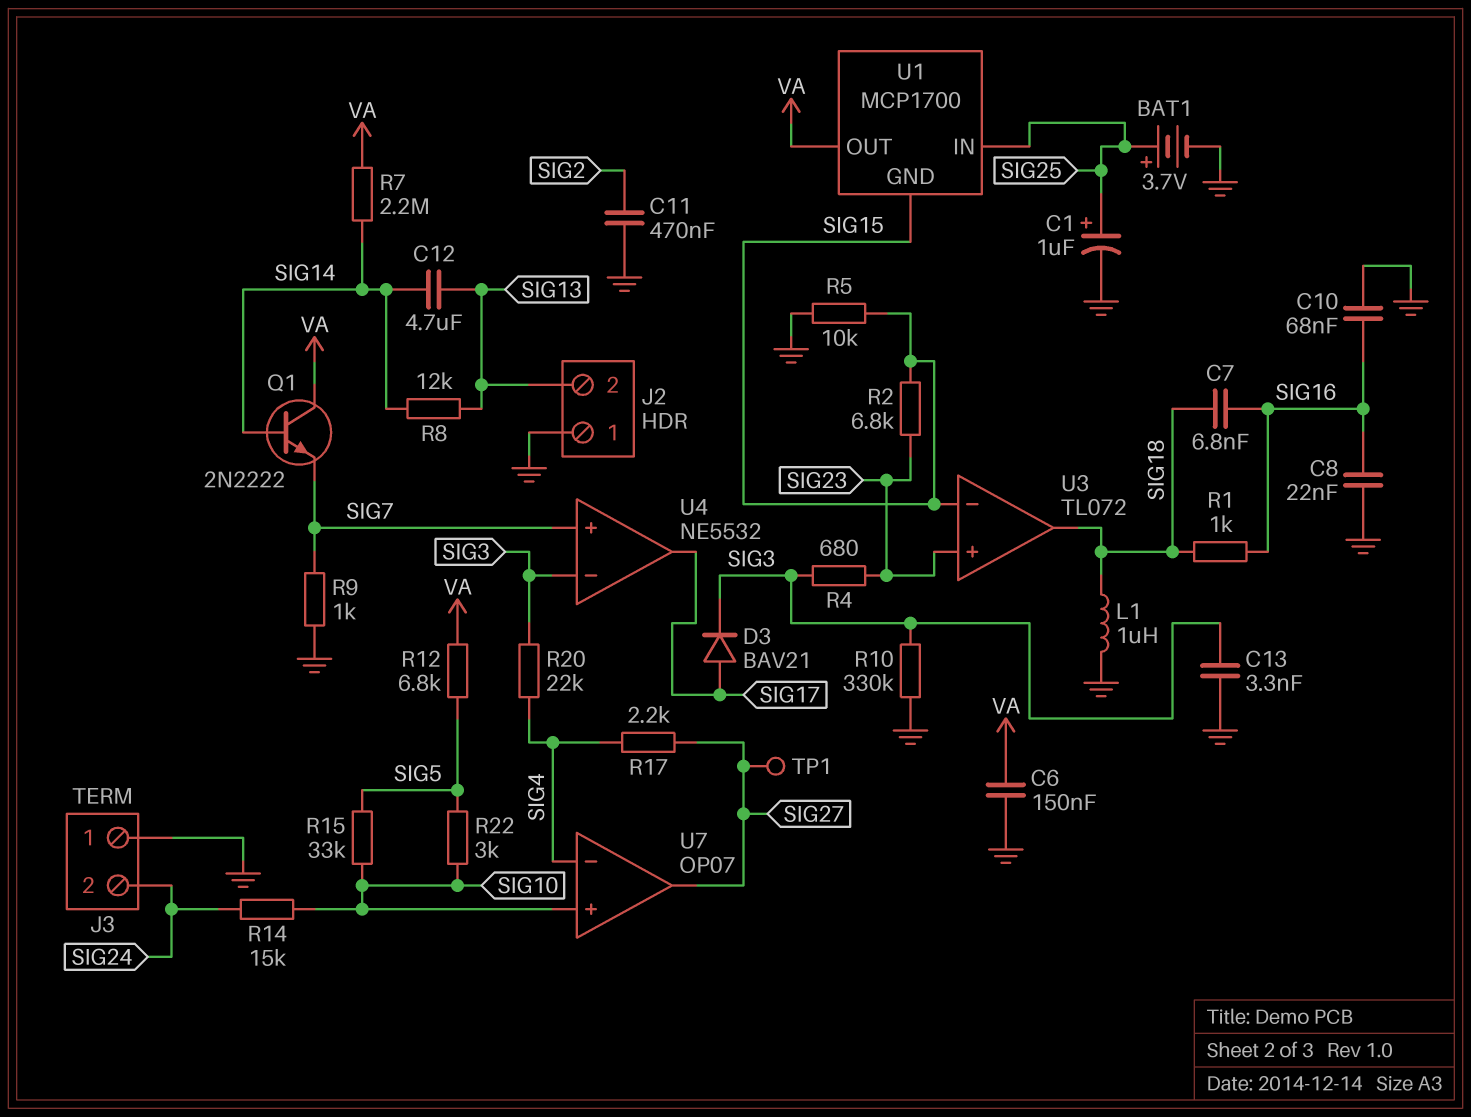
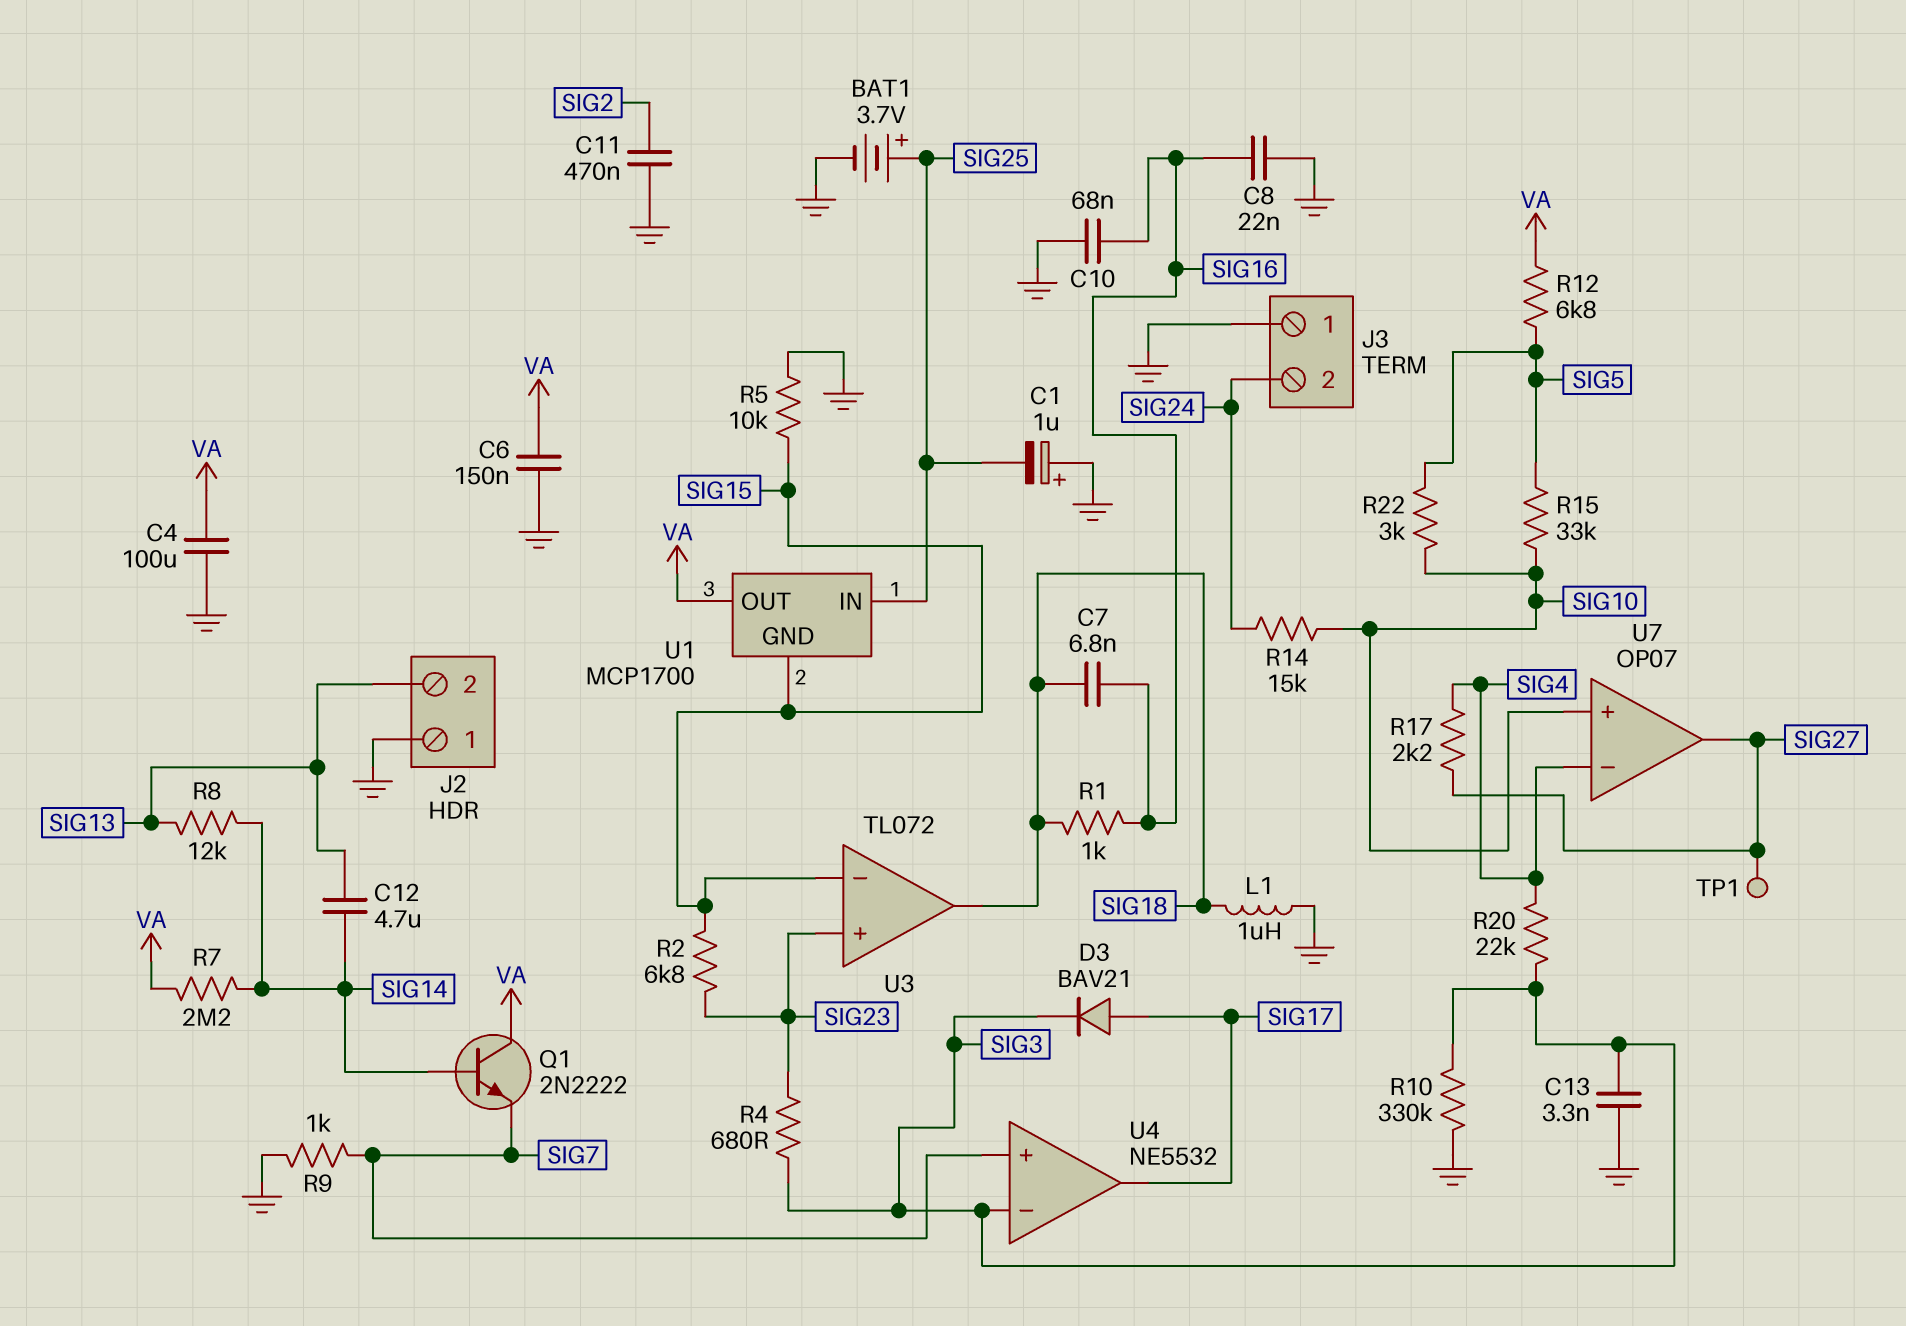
C1: 1uF (plus SIG25, minus GND) -> 1uF (plus GND, minus SIG25)
C4: none -> 100uF (GND, VA)

